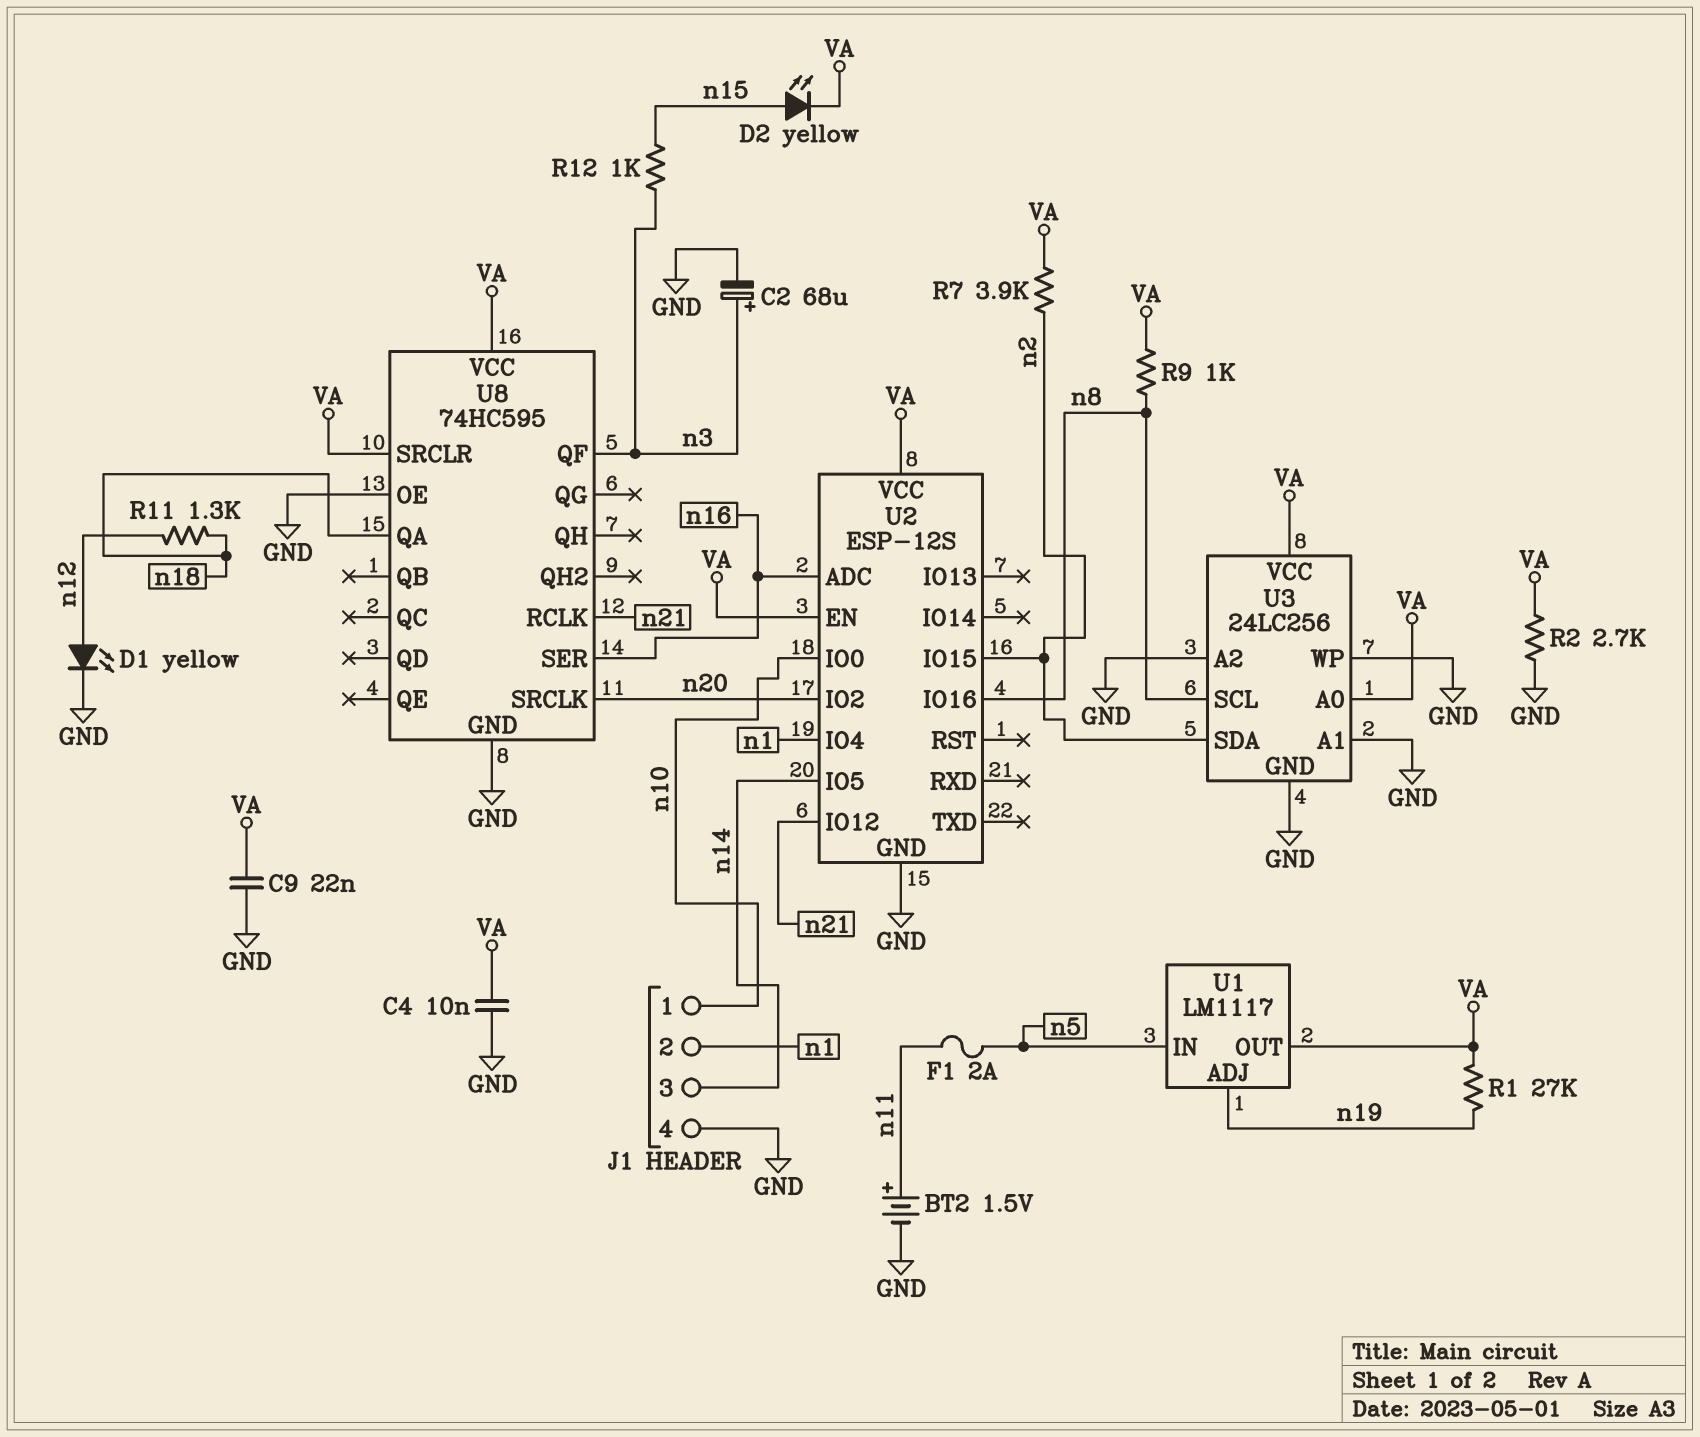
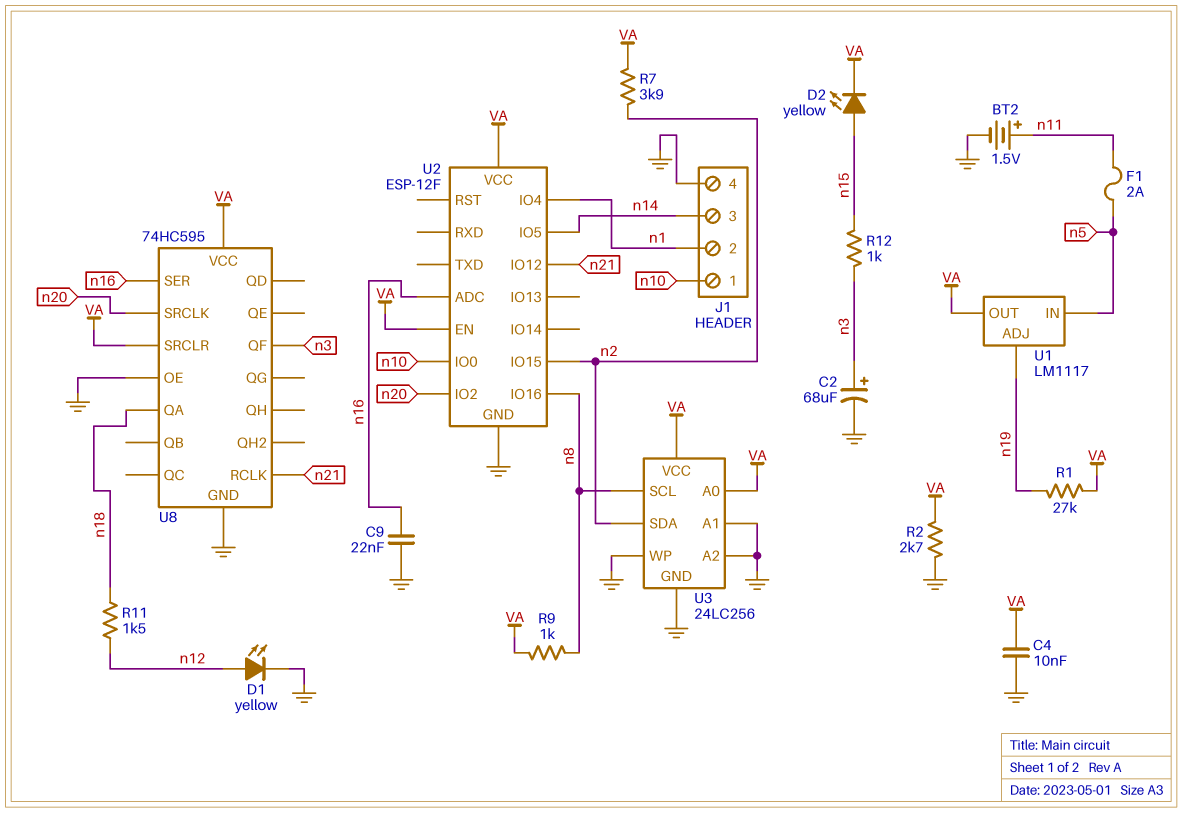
C9: 22nF (GND, VA) -> 22nF (GND, n16)
R11: 1.3k (n12, n18) -> 1.5k (n12, n18)
U2: ESP-12S -> ESP-12F

